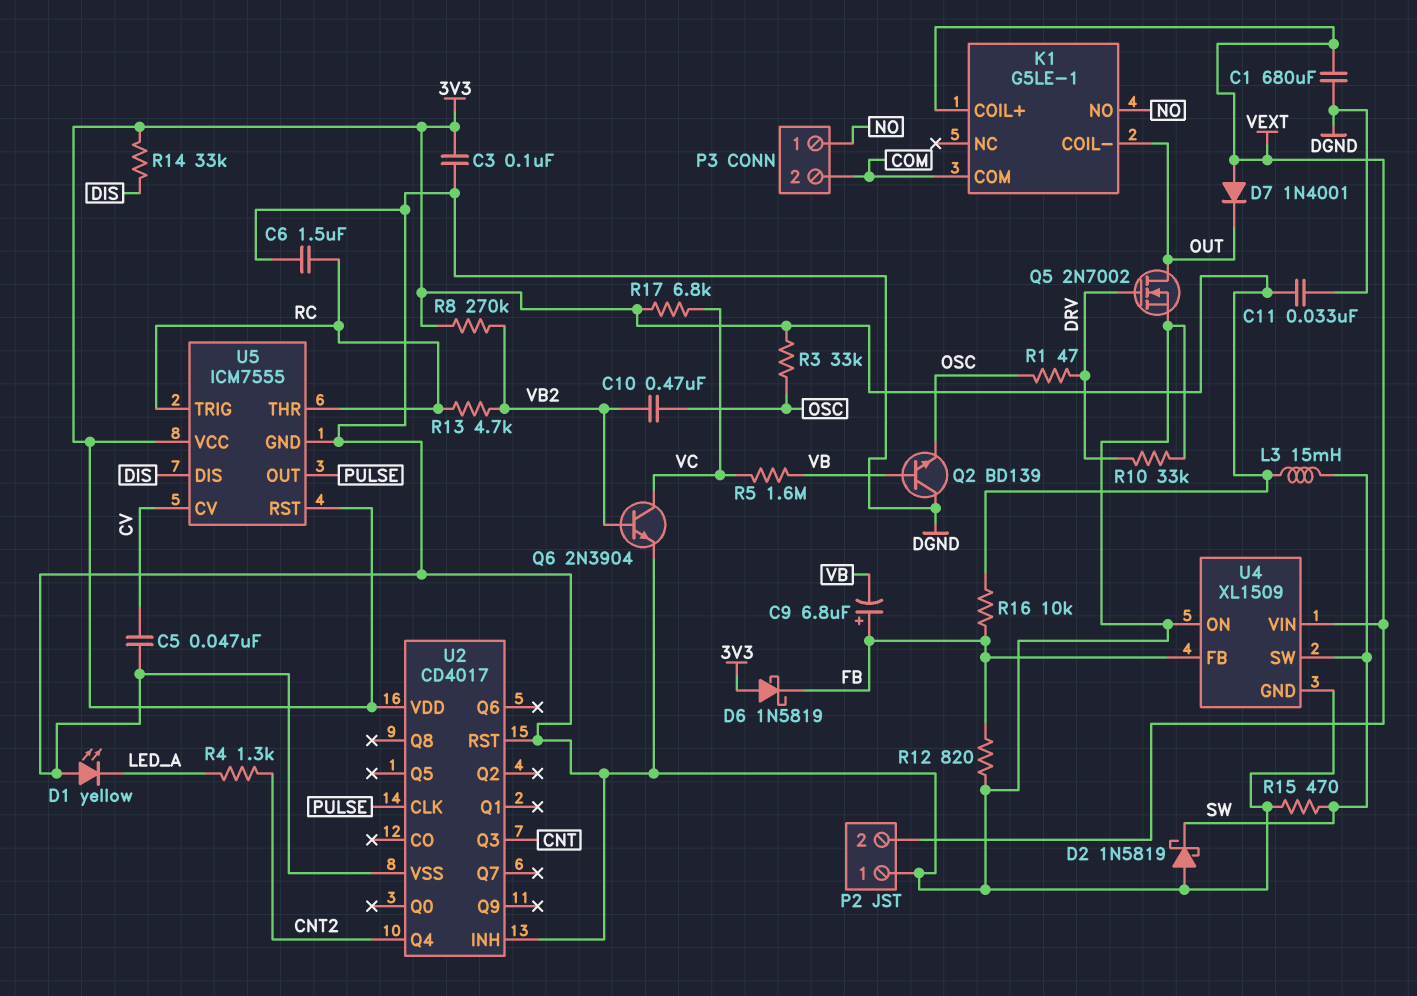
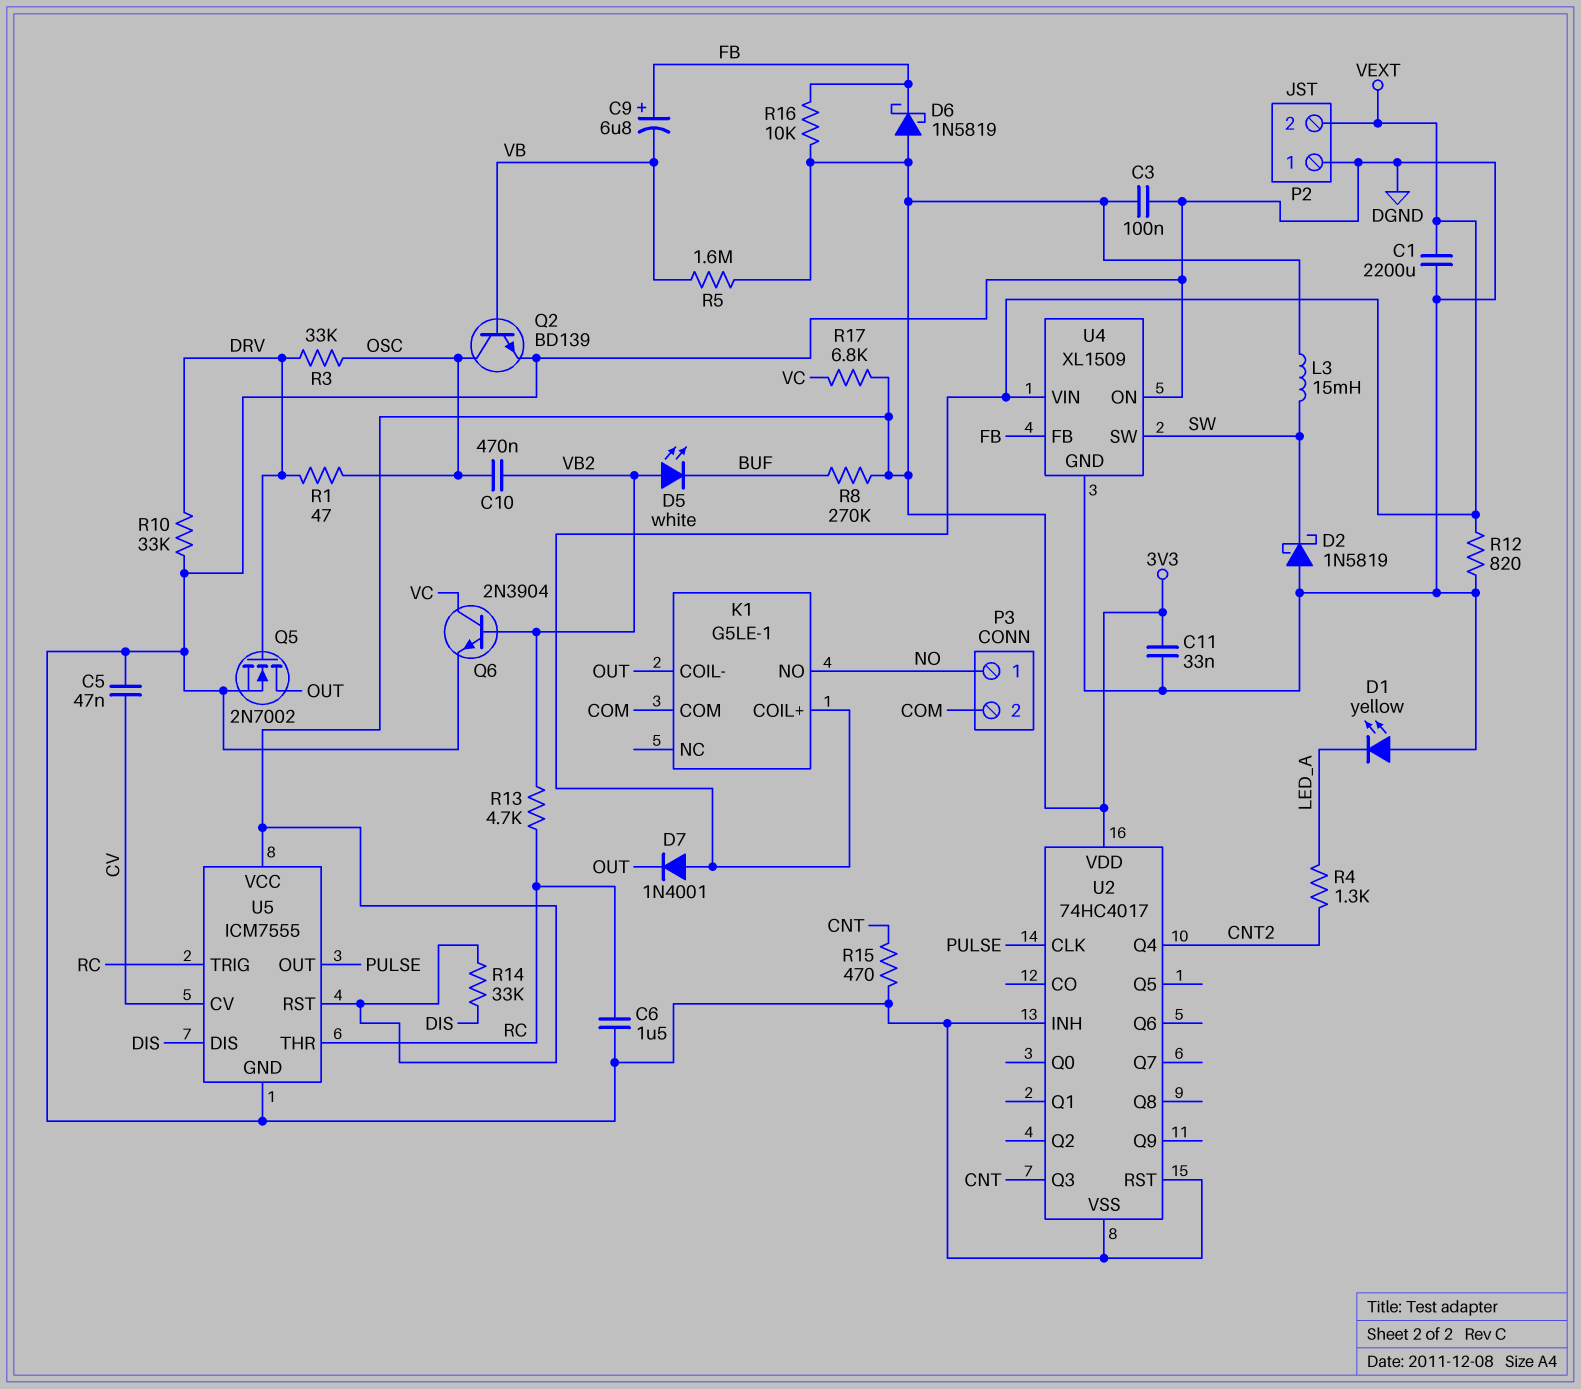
C1: 680uF (DGND, VEXT) -> 2200uF (DGND, VEXT)
D5: none -> LED white (A VB2, K BUF)
Q2: NPN BD139 (B VB, C DGND, E OSC) -> NPN BD139 (B VB, C OSC, E DGND)
R3: 33k (3V3, OSC) -> 33k (DRV, OSC)
R5: 1.6M (VB, VC) -> 1.6M (3V3, VB)
R8: 270k (3V3, VB2) -> 270k (3V3, BUF)
R12: 820 (DGND, FB) -> 820 (DGND, VEXT)
R15: 470 (DGND, SW) -> 470 (CNT, DGND)
U2: CD4017 -> 74HC4017

